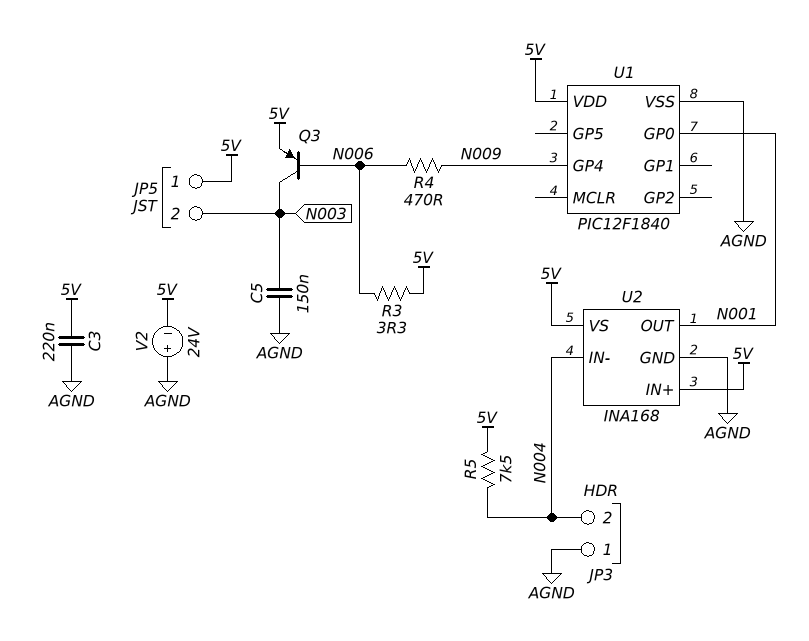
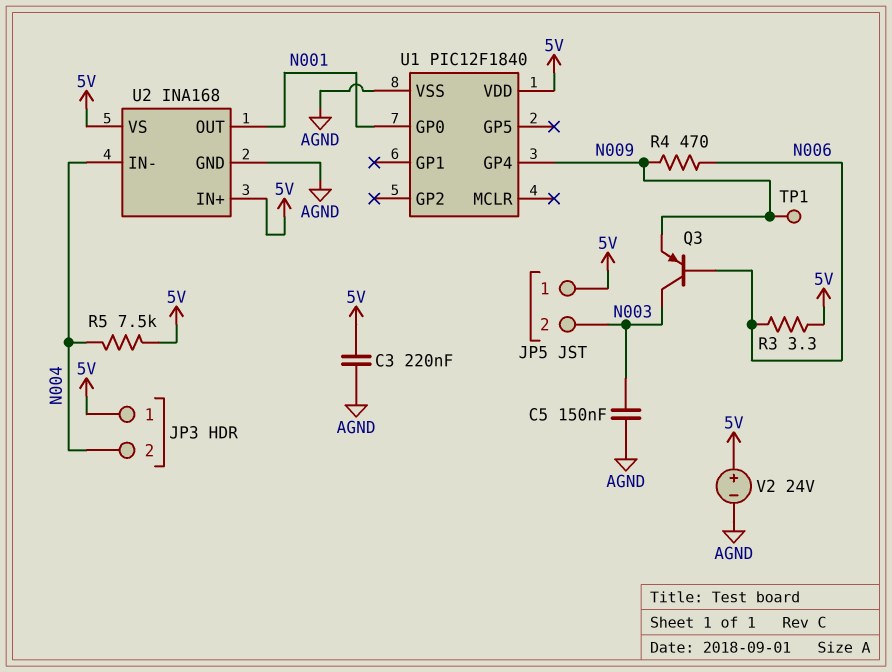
JP3 pin 1: AGND -> 5V
Q3: PNP (B N006, C N003, E 5V) -> PNP (B N006, C N003, E N009)
TP1: none -> test point (N009)
V2: 24V (plus AGND, minus 5V) -> 24V (plus 5V, minus AGND)

